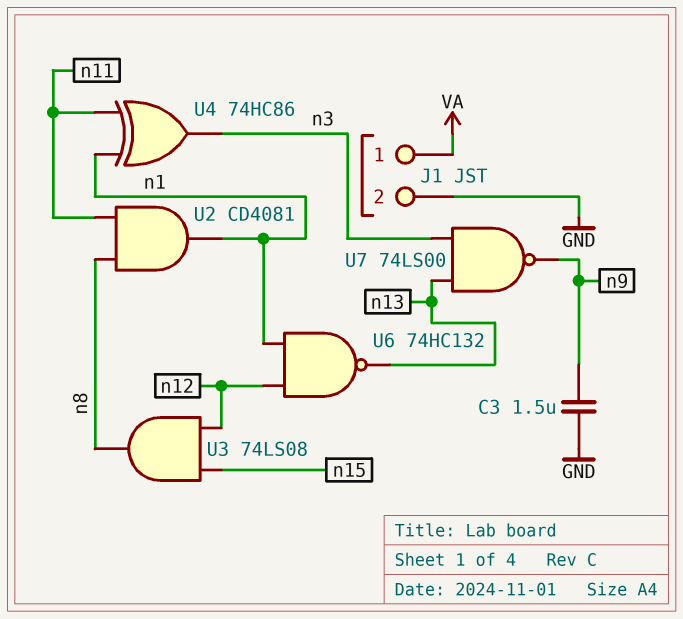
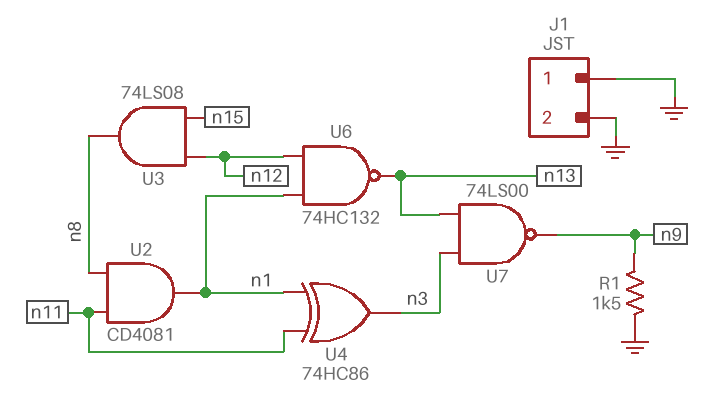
C3: 1.5uF (GND, n9) -> none
J1 pin 1: VA -> GND
R1: none -> 1.5k (GND, n9)

